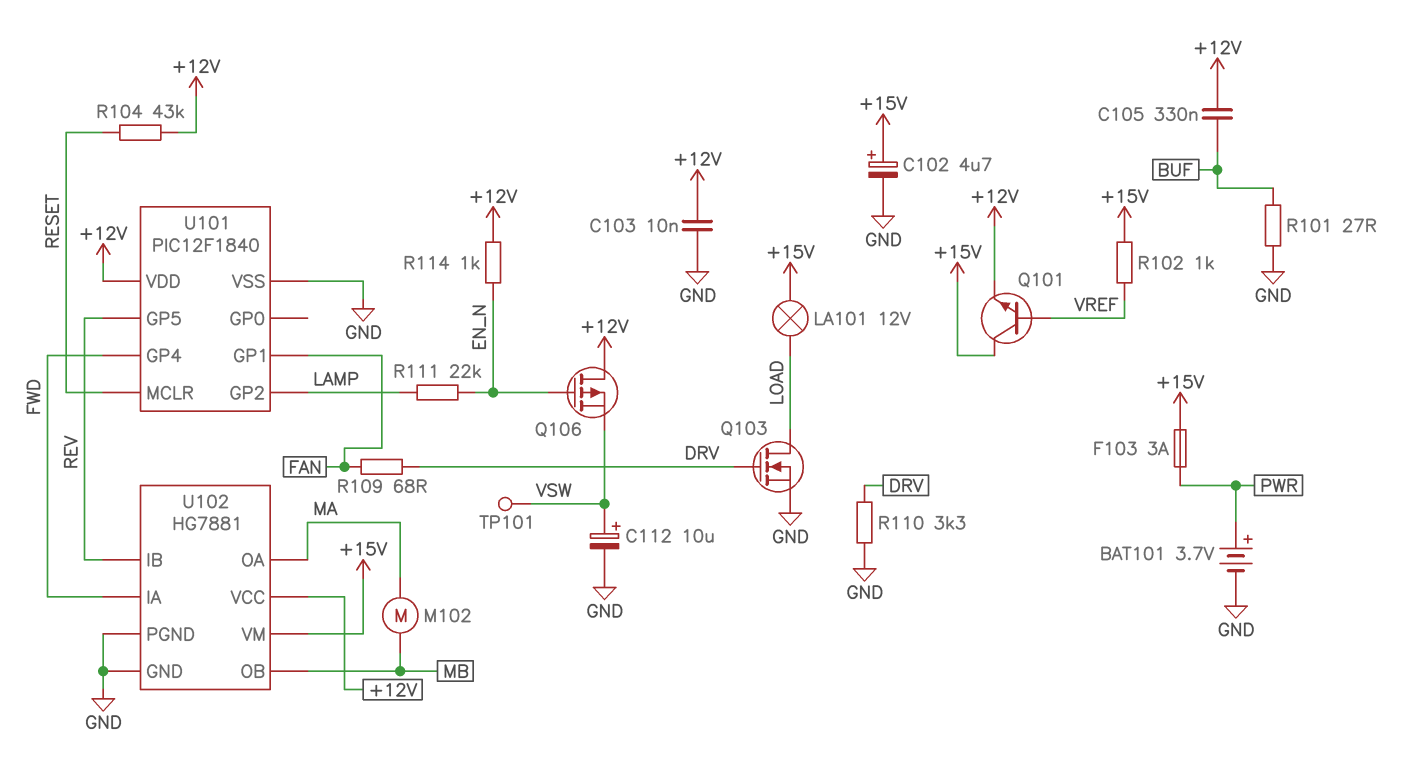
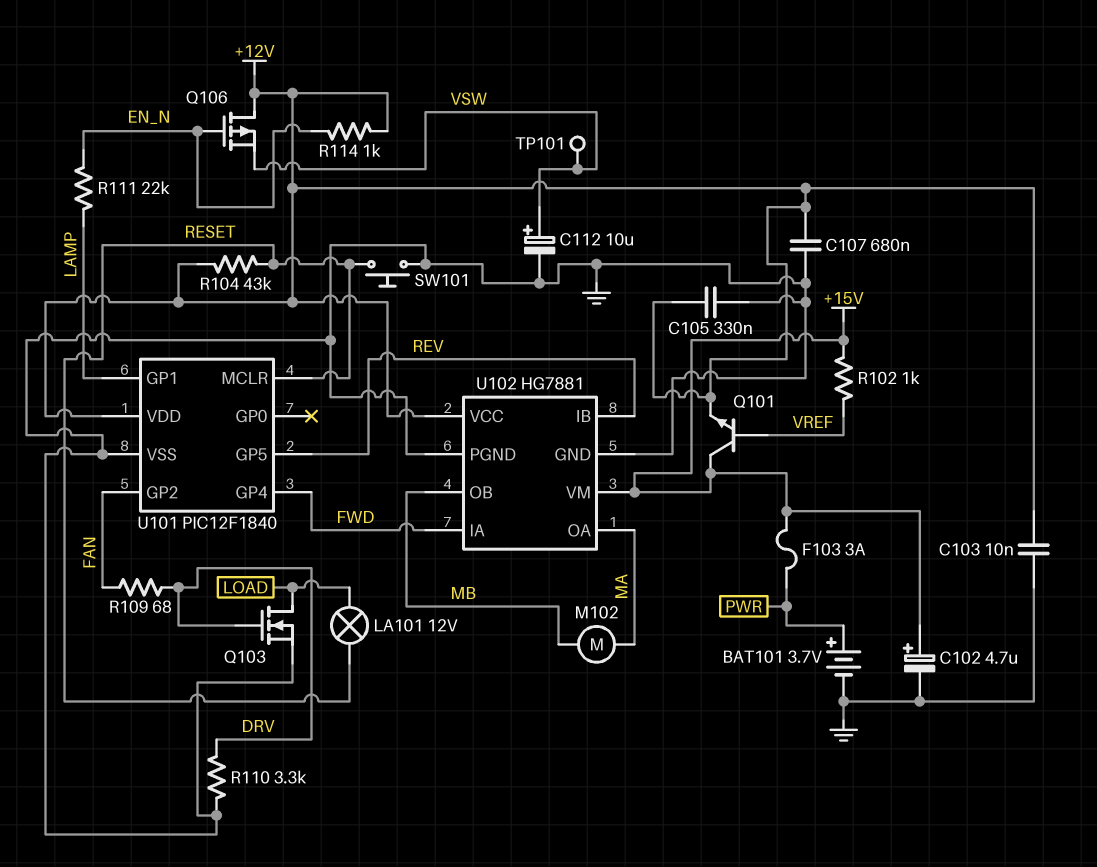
C105: 330nF (+12V, BUF) -> 330nF (+12V, GND)
C107: none -> 680nF (+12V, GND)
LA101: lamp 12V (+15V, LOAD) -> lamp 12V (LOAD, RESET)
R101: 27 (BUF, GND) -> none
SW101: none -> button (GND, RESET)
U101 pin GP1: FAN -> LAMP
U101 pin GP2: LAMP -> FAN

